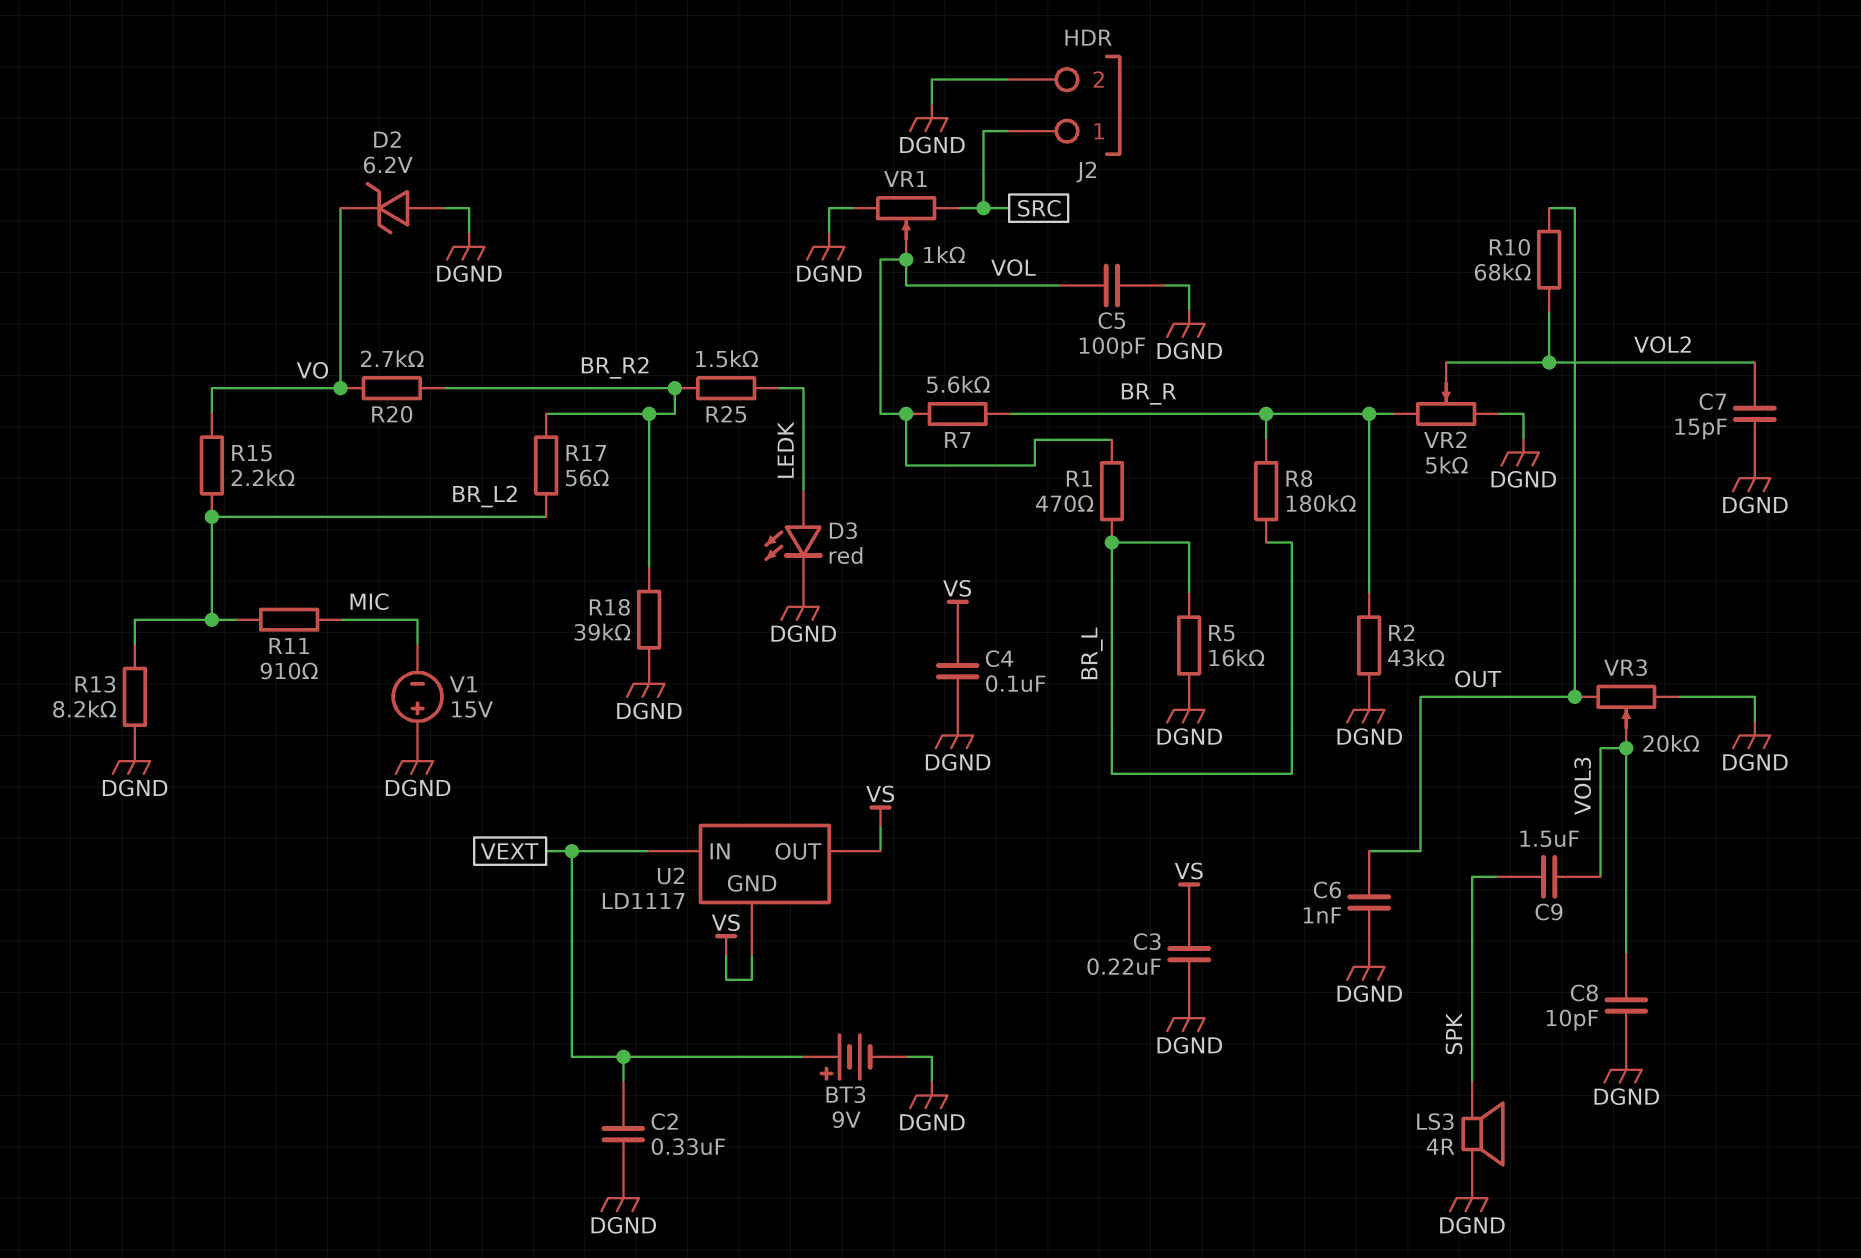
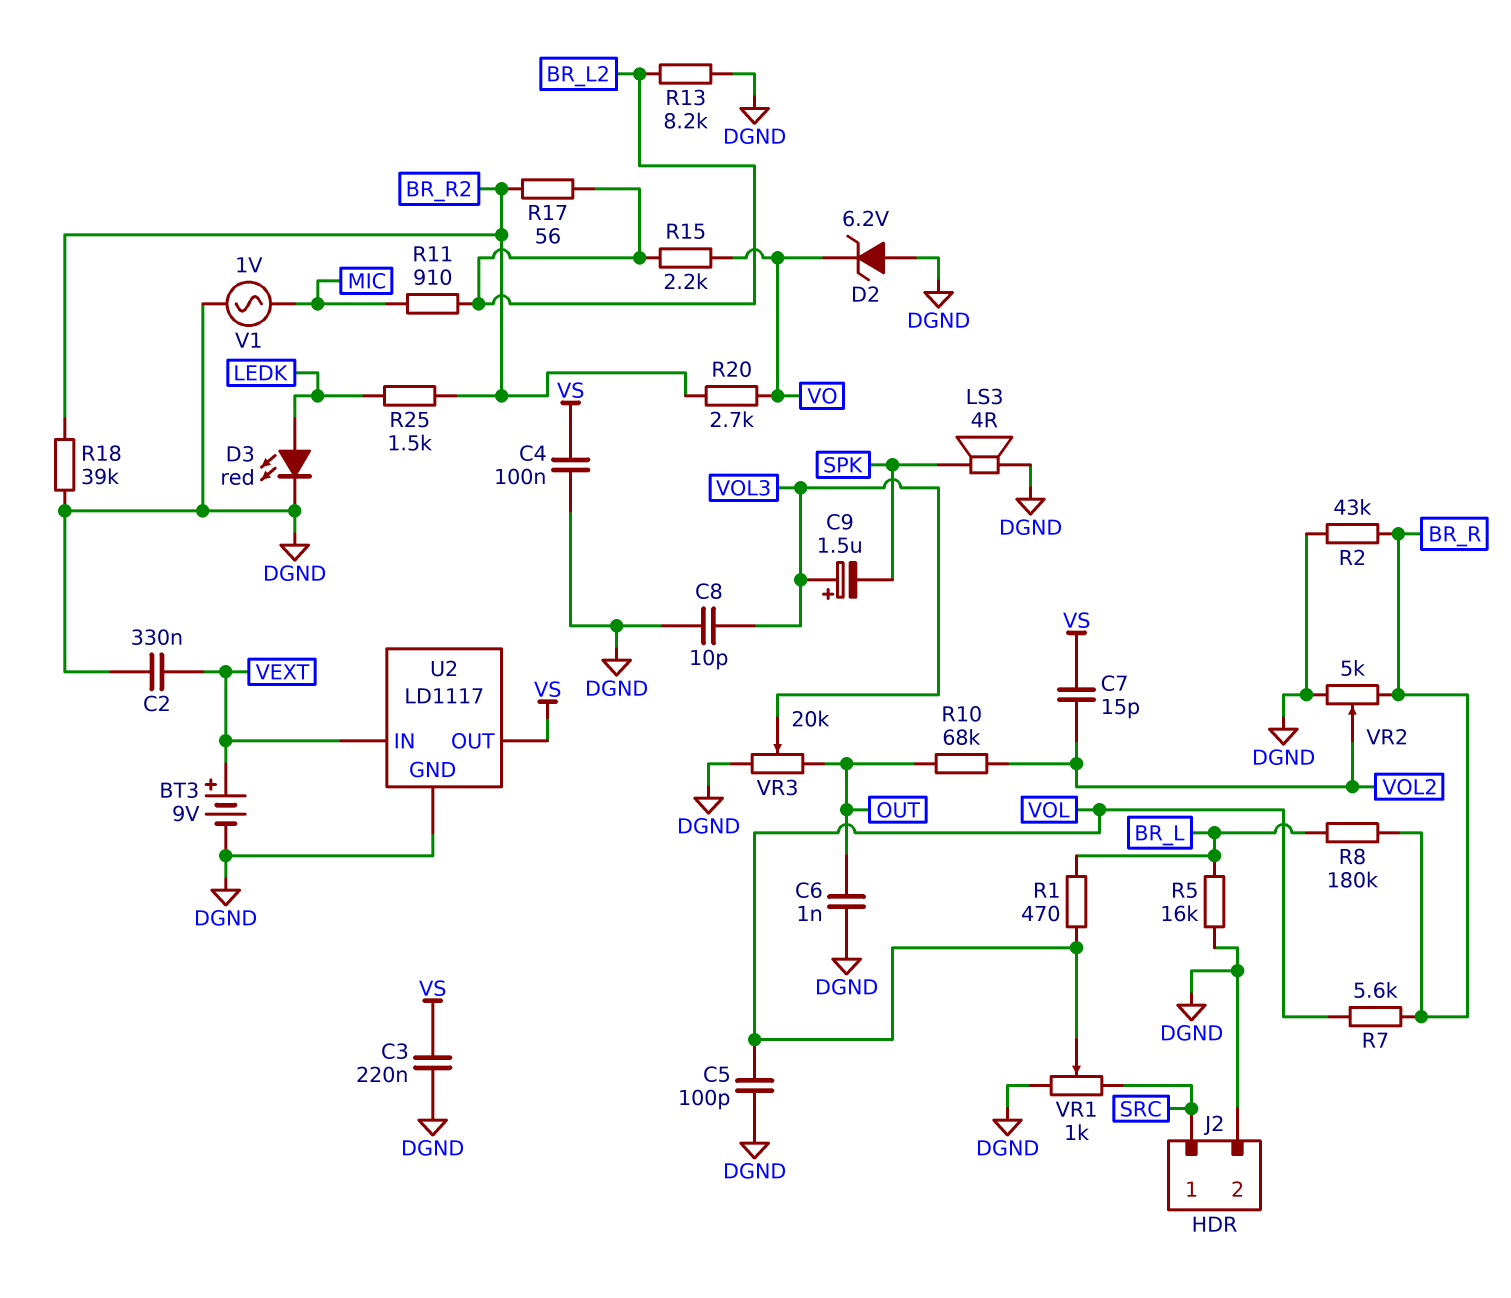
C7: 15pF (DGND, VOL2) -> 15pF (VOL2, VS)
C9: 1.5uF (SPK, VOL3) -> 1.5uF (plus VOL3, minus SPK)
U2 pin GND: VS -> DGND
V1: 15V (plus DGND, minus MIC) -> AC 1V (DGND, MIC)

